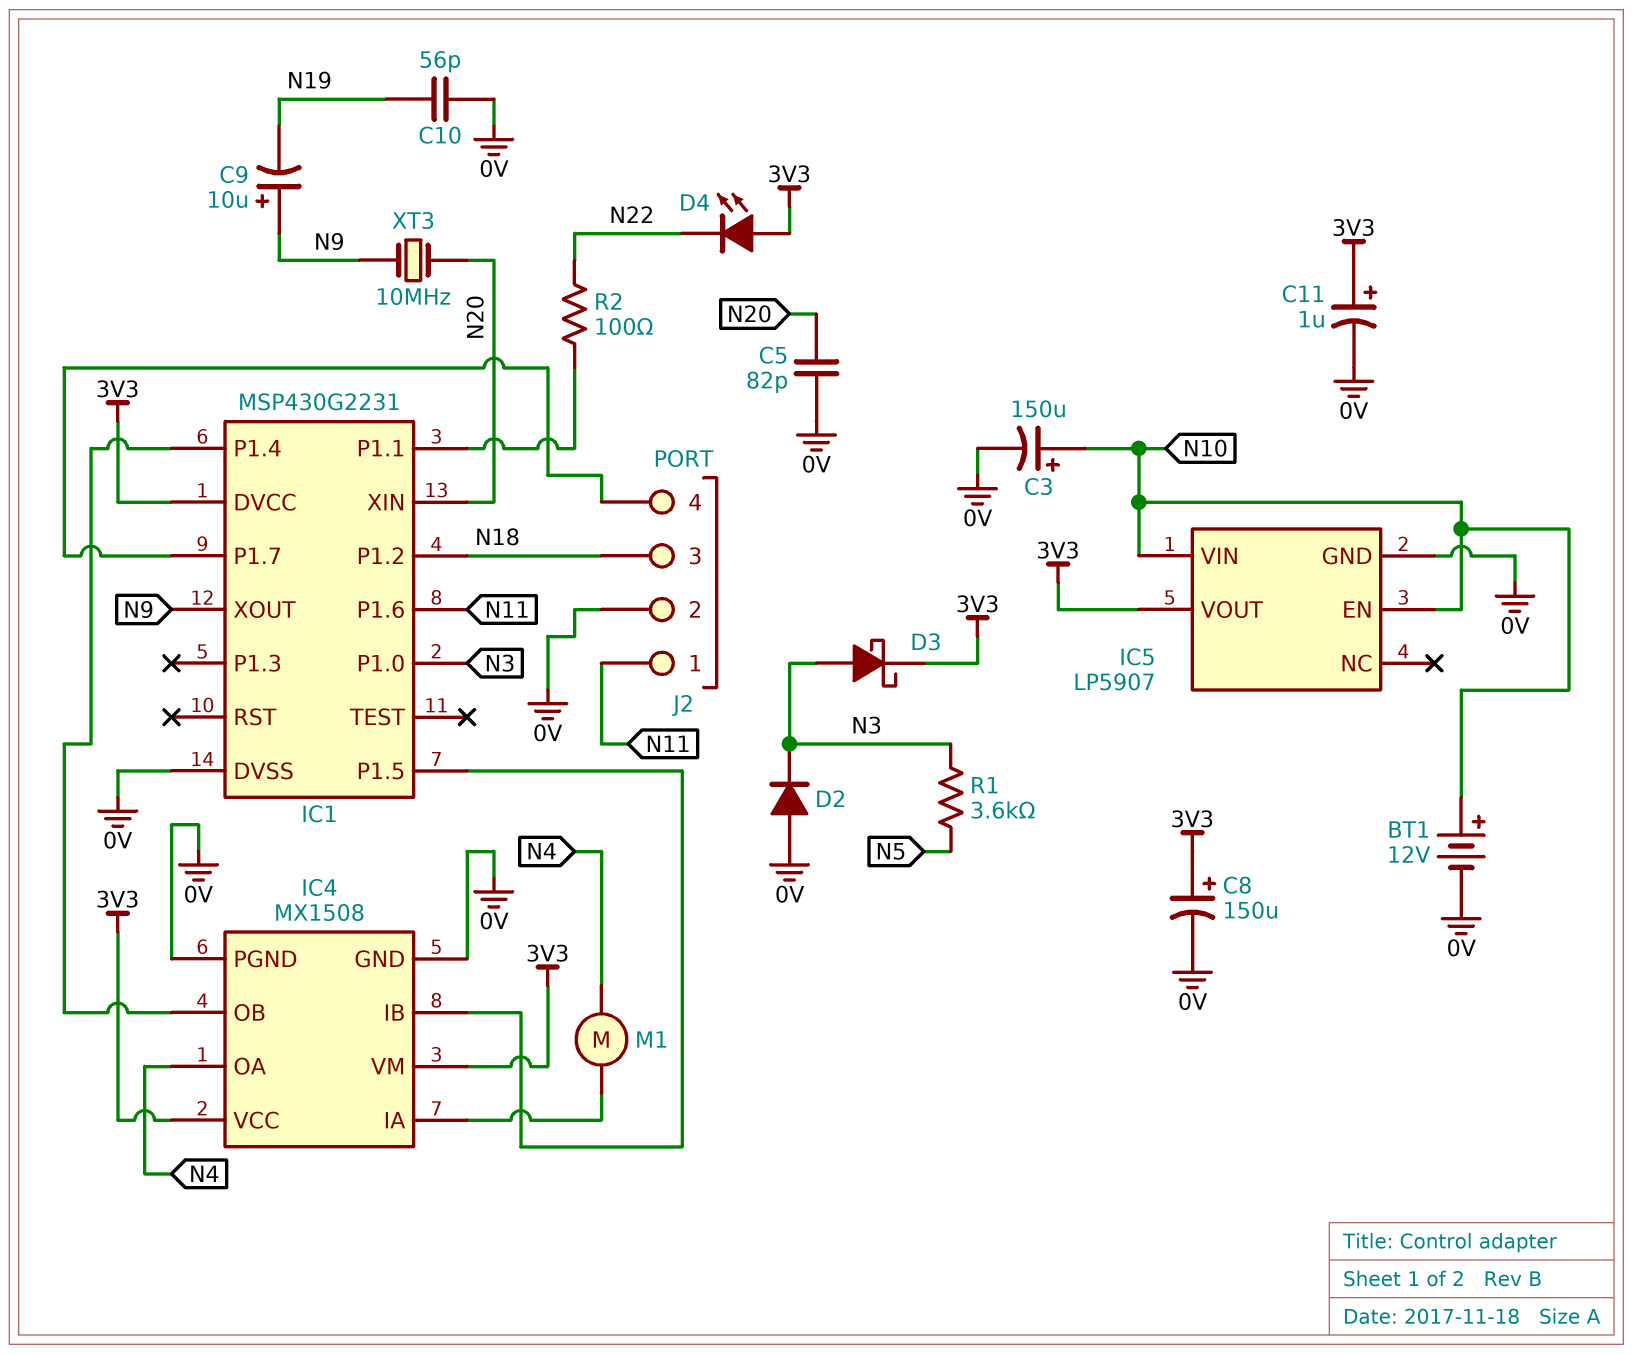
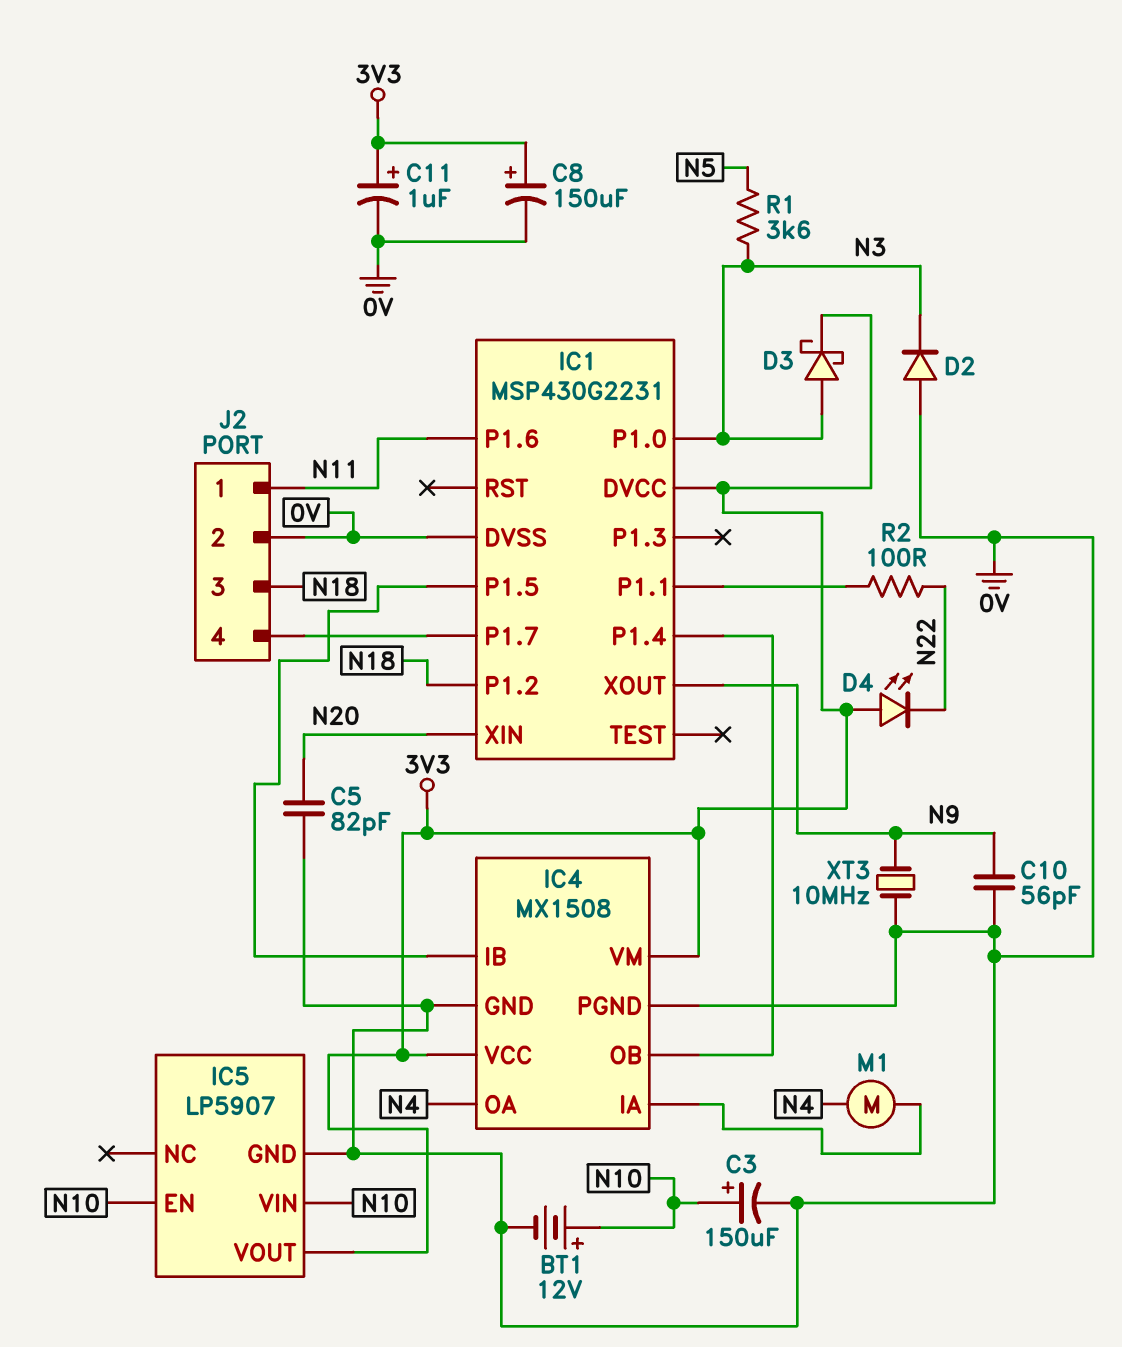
C9: 10uF (plus N9, minus N19) -> none
C10: 56pF (0V, N19) -> 56pF (0V, N9)
XT3: 10MHz (N9, N20) -> 10MHz (0V, N9)

